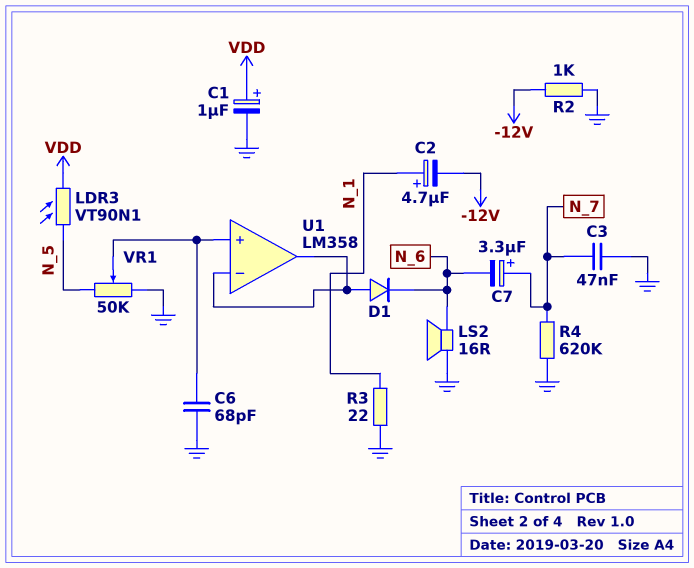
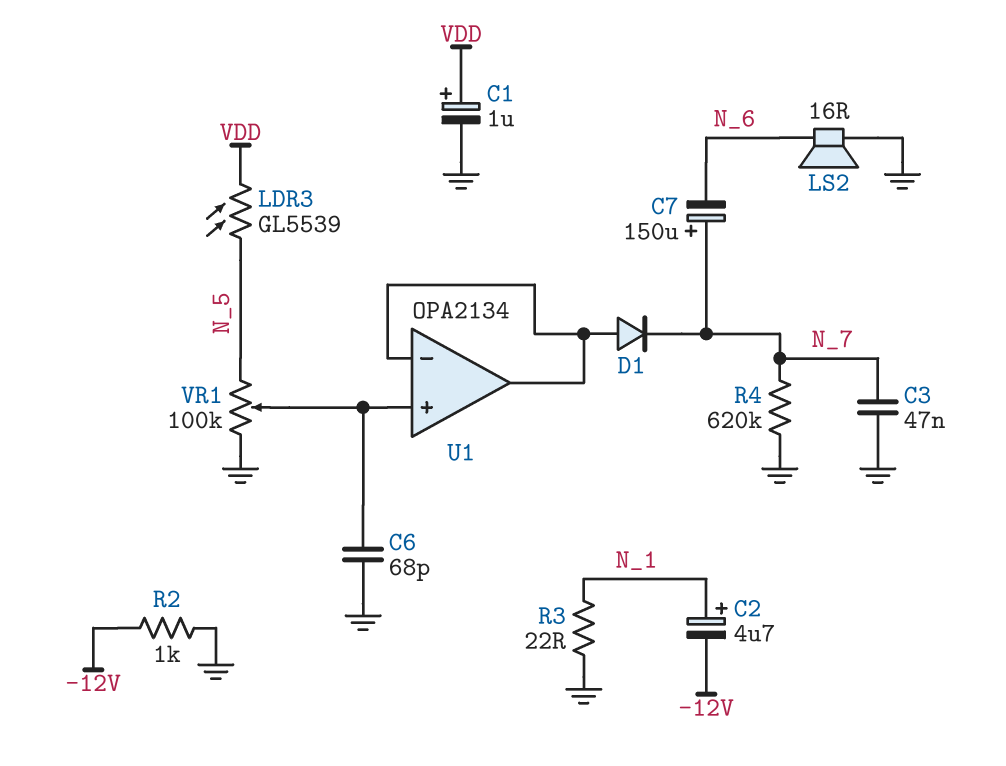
C7: 3.3uF (plus N_7, minus N_6) -> 150uF (plus N_7, minus N_6)
D1: diode (A U1/in-, K N_6) -> diode (A U1/in-, K N_7)
LDR3: VT90N1 (N_5, VDD) -> GL5539 (N_5, VDD)
U1: LM358 -> OPA2134
VR1: 50k (GND, N_5, wiper U1/in+) -> 100k (GND, N_5, wiper U1/in+)

